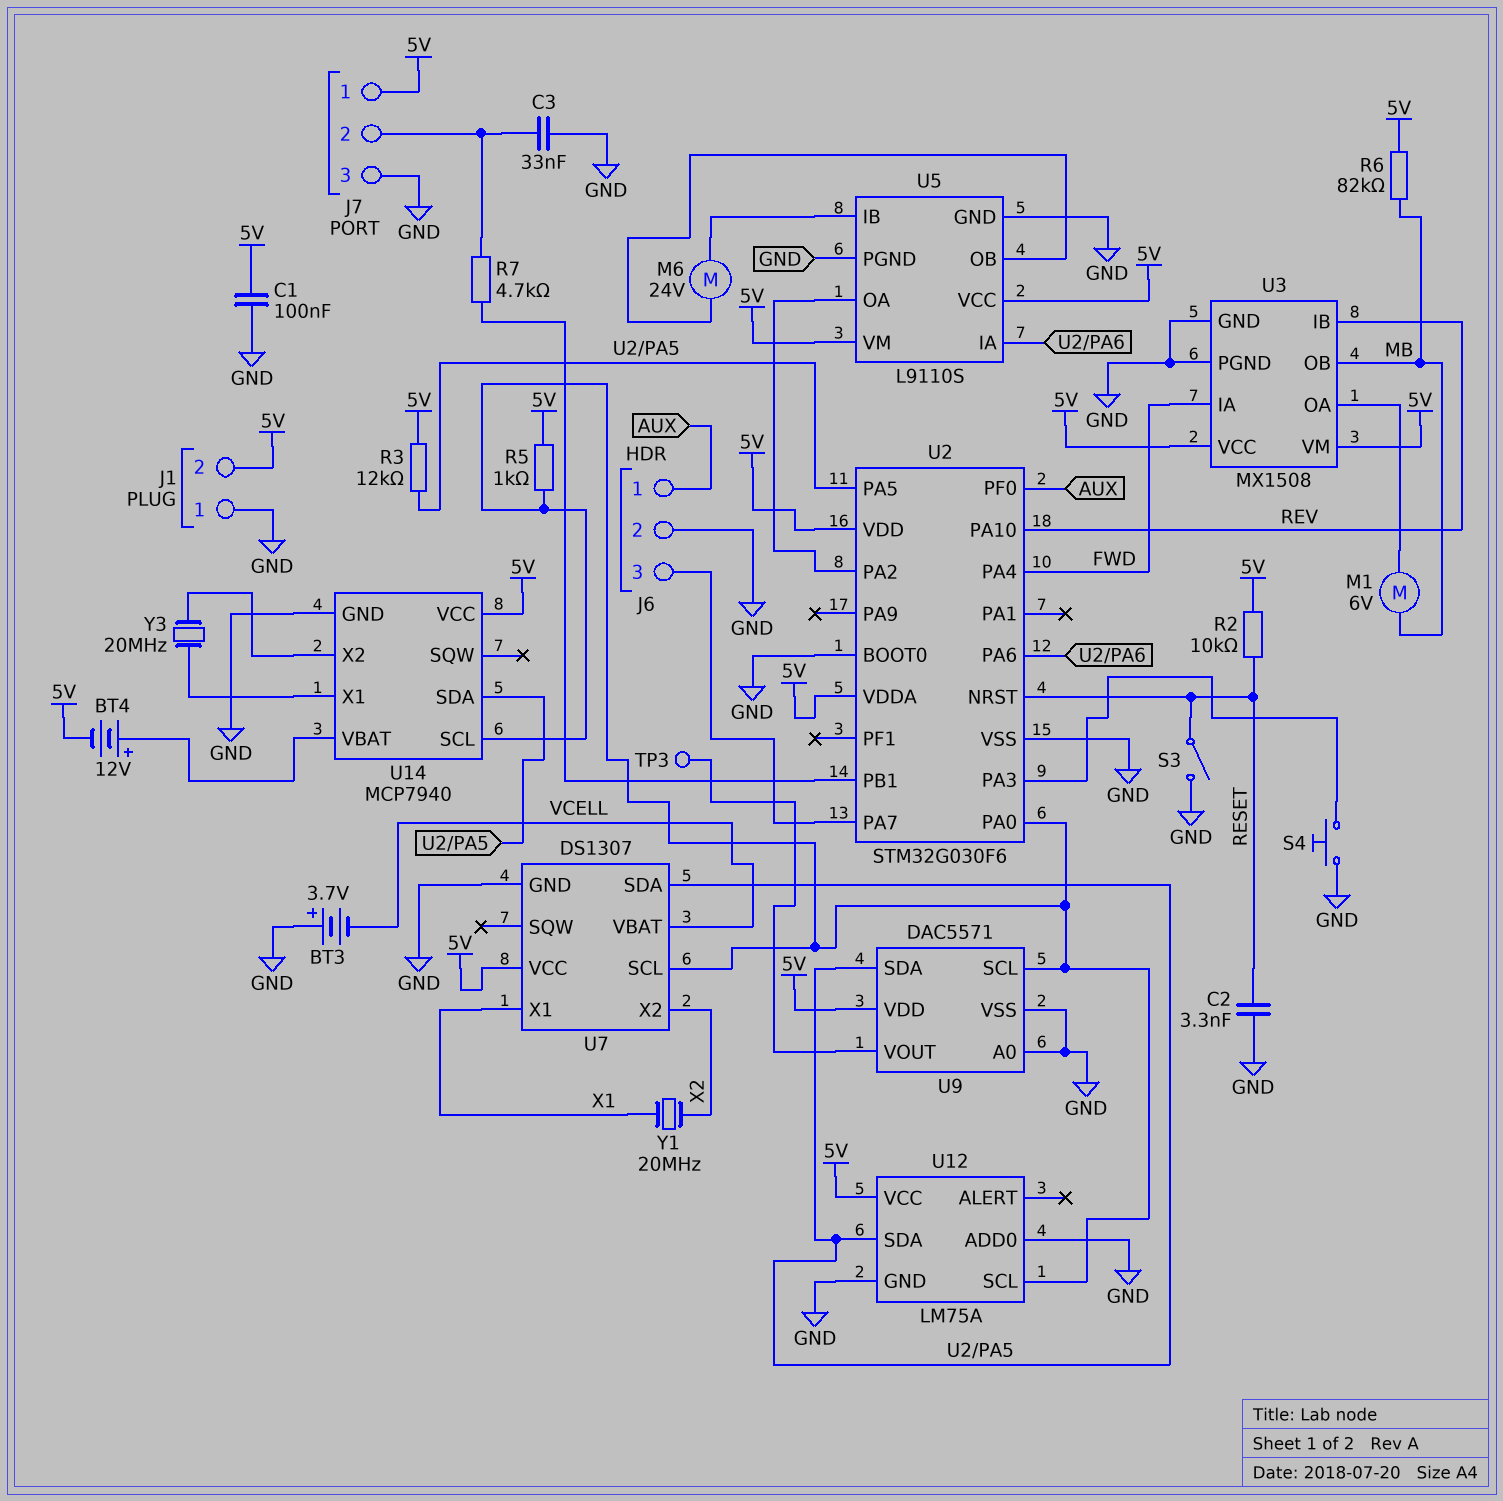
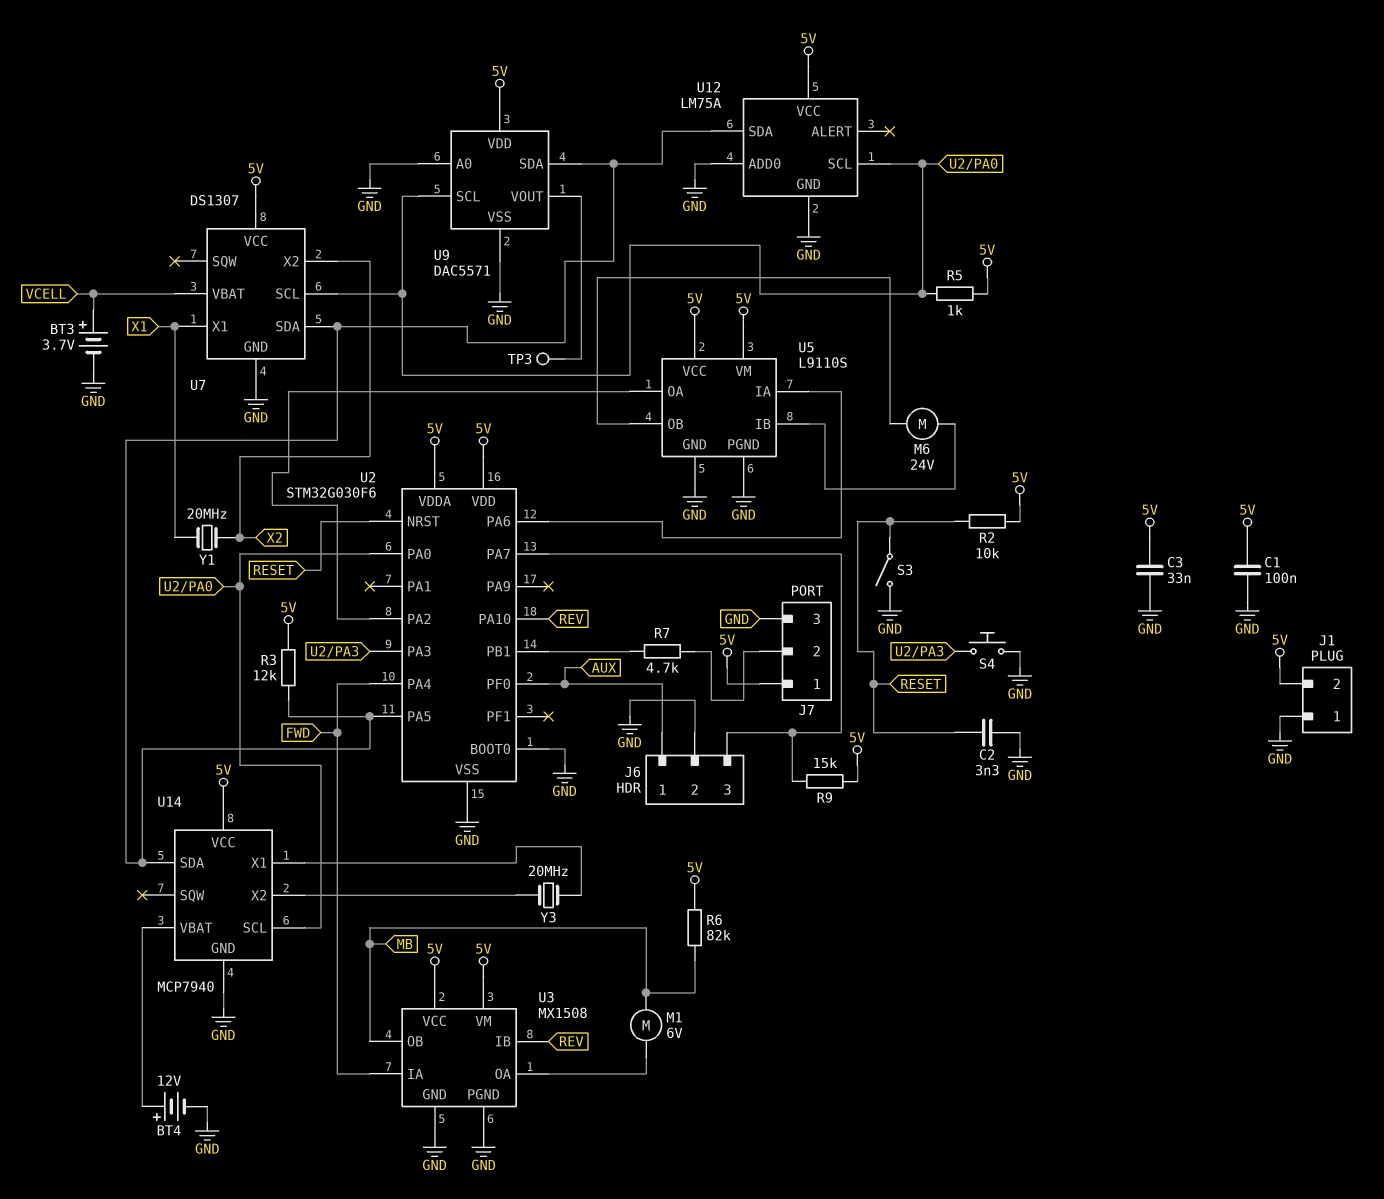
BT3: 3.7V (plus GND, minus VCELL) -> 3.7V (plus VCELL, minus GND)
BT4: 12V (plus U14/VBAT, minus 5V) -> 12V (plus U14/VBAT, minus GND)
C3: 33nF (GND, J7/2) -> 33nF (5V, GND)
R9: none -> 15k (5V, J6/3)

